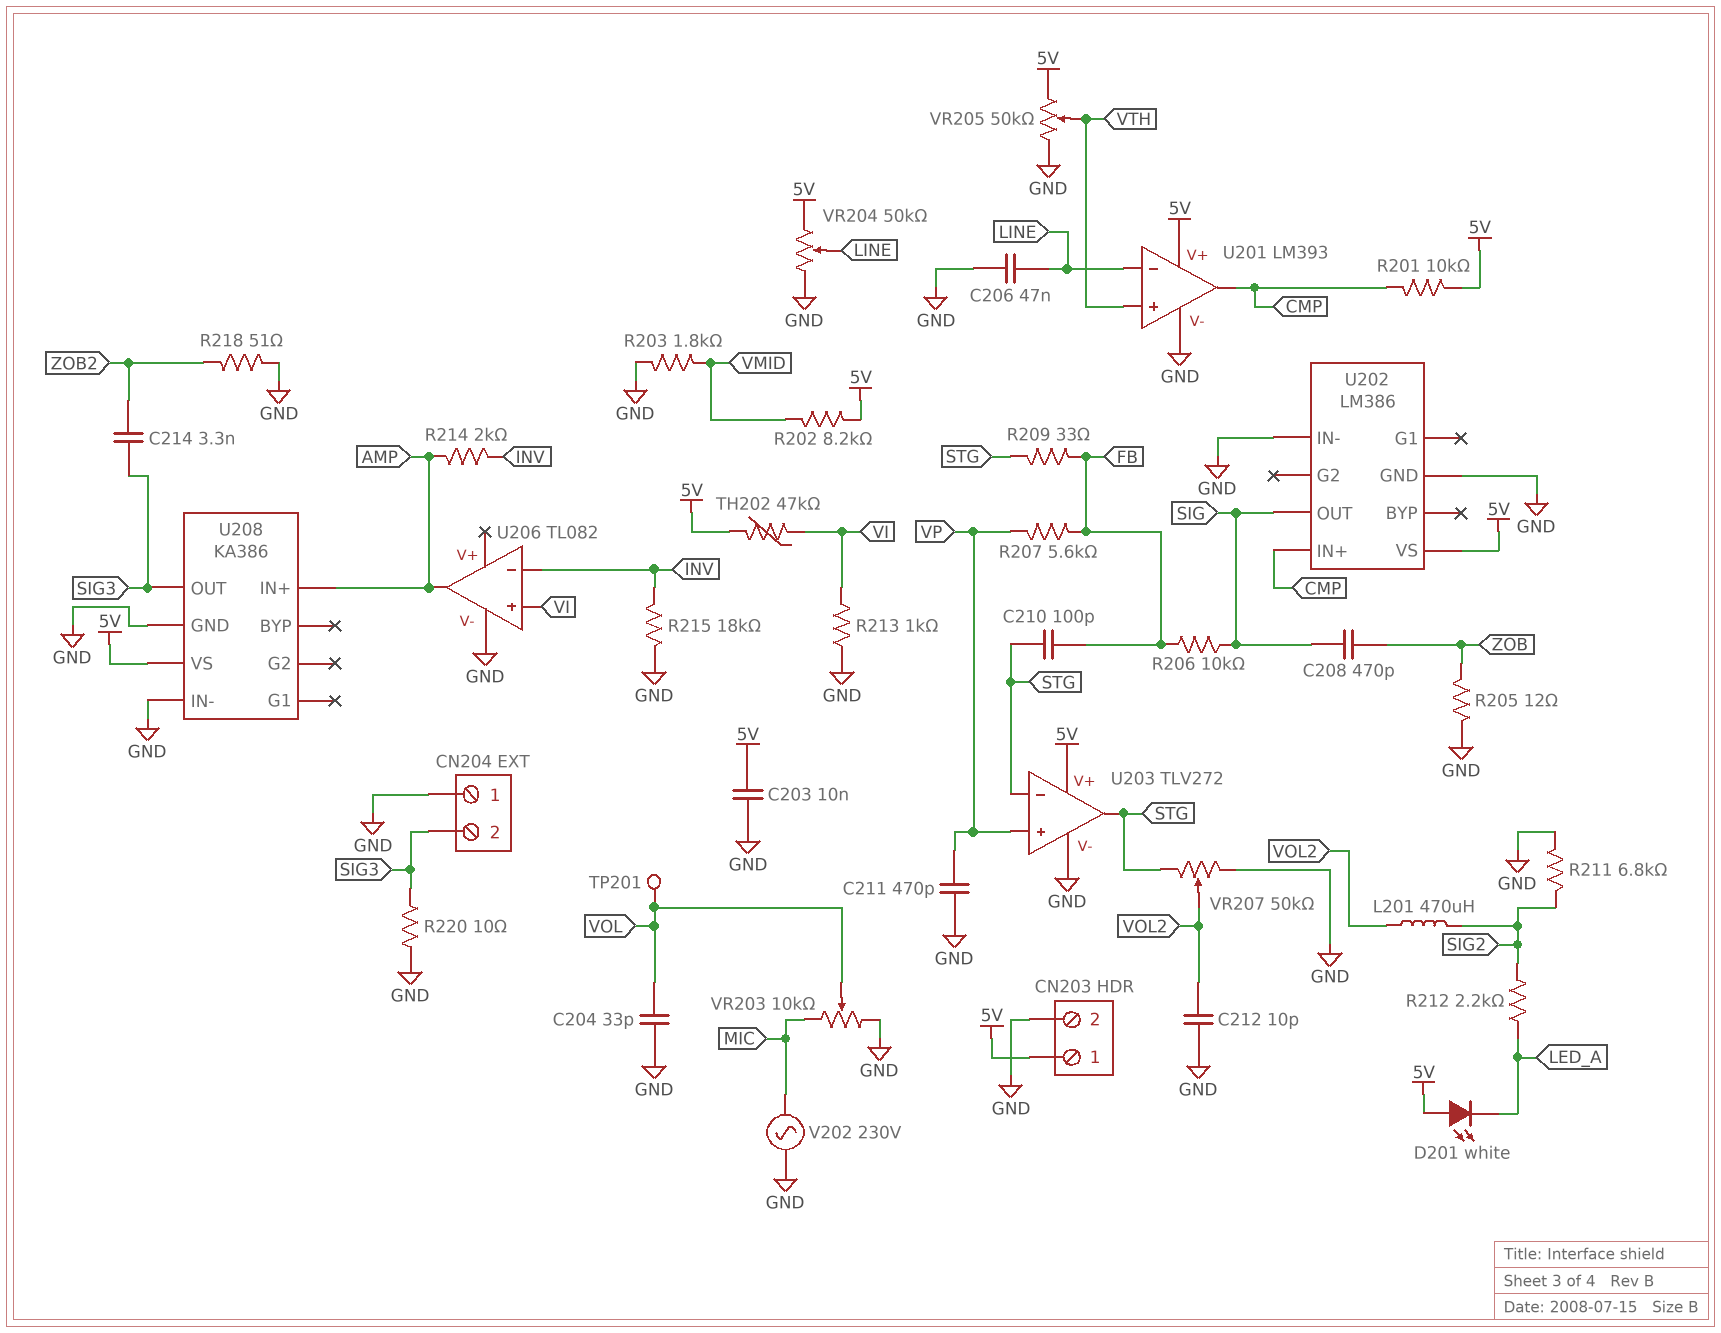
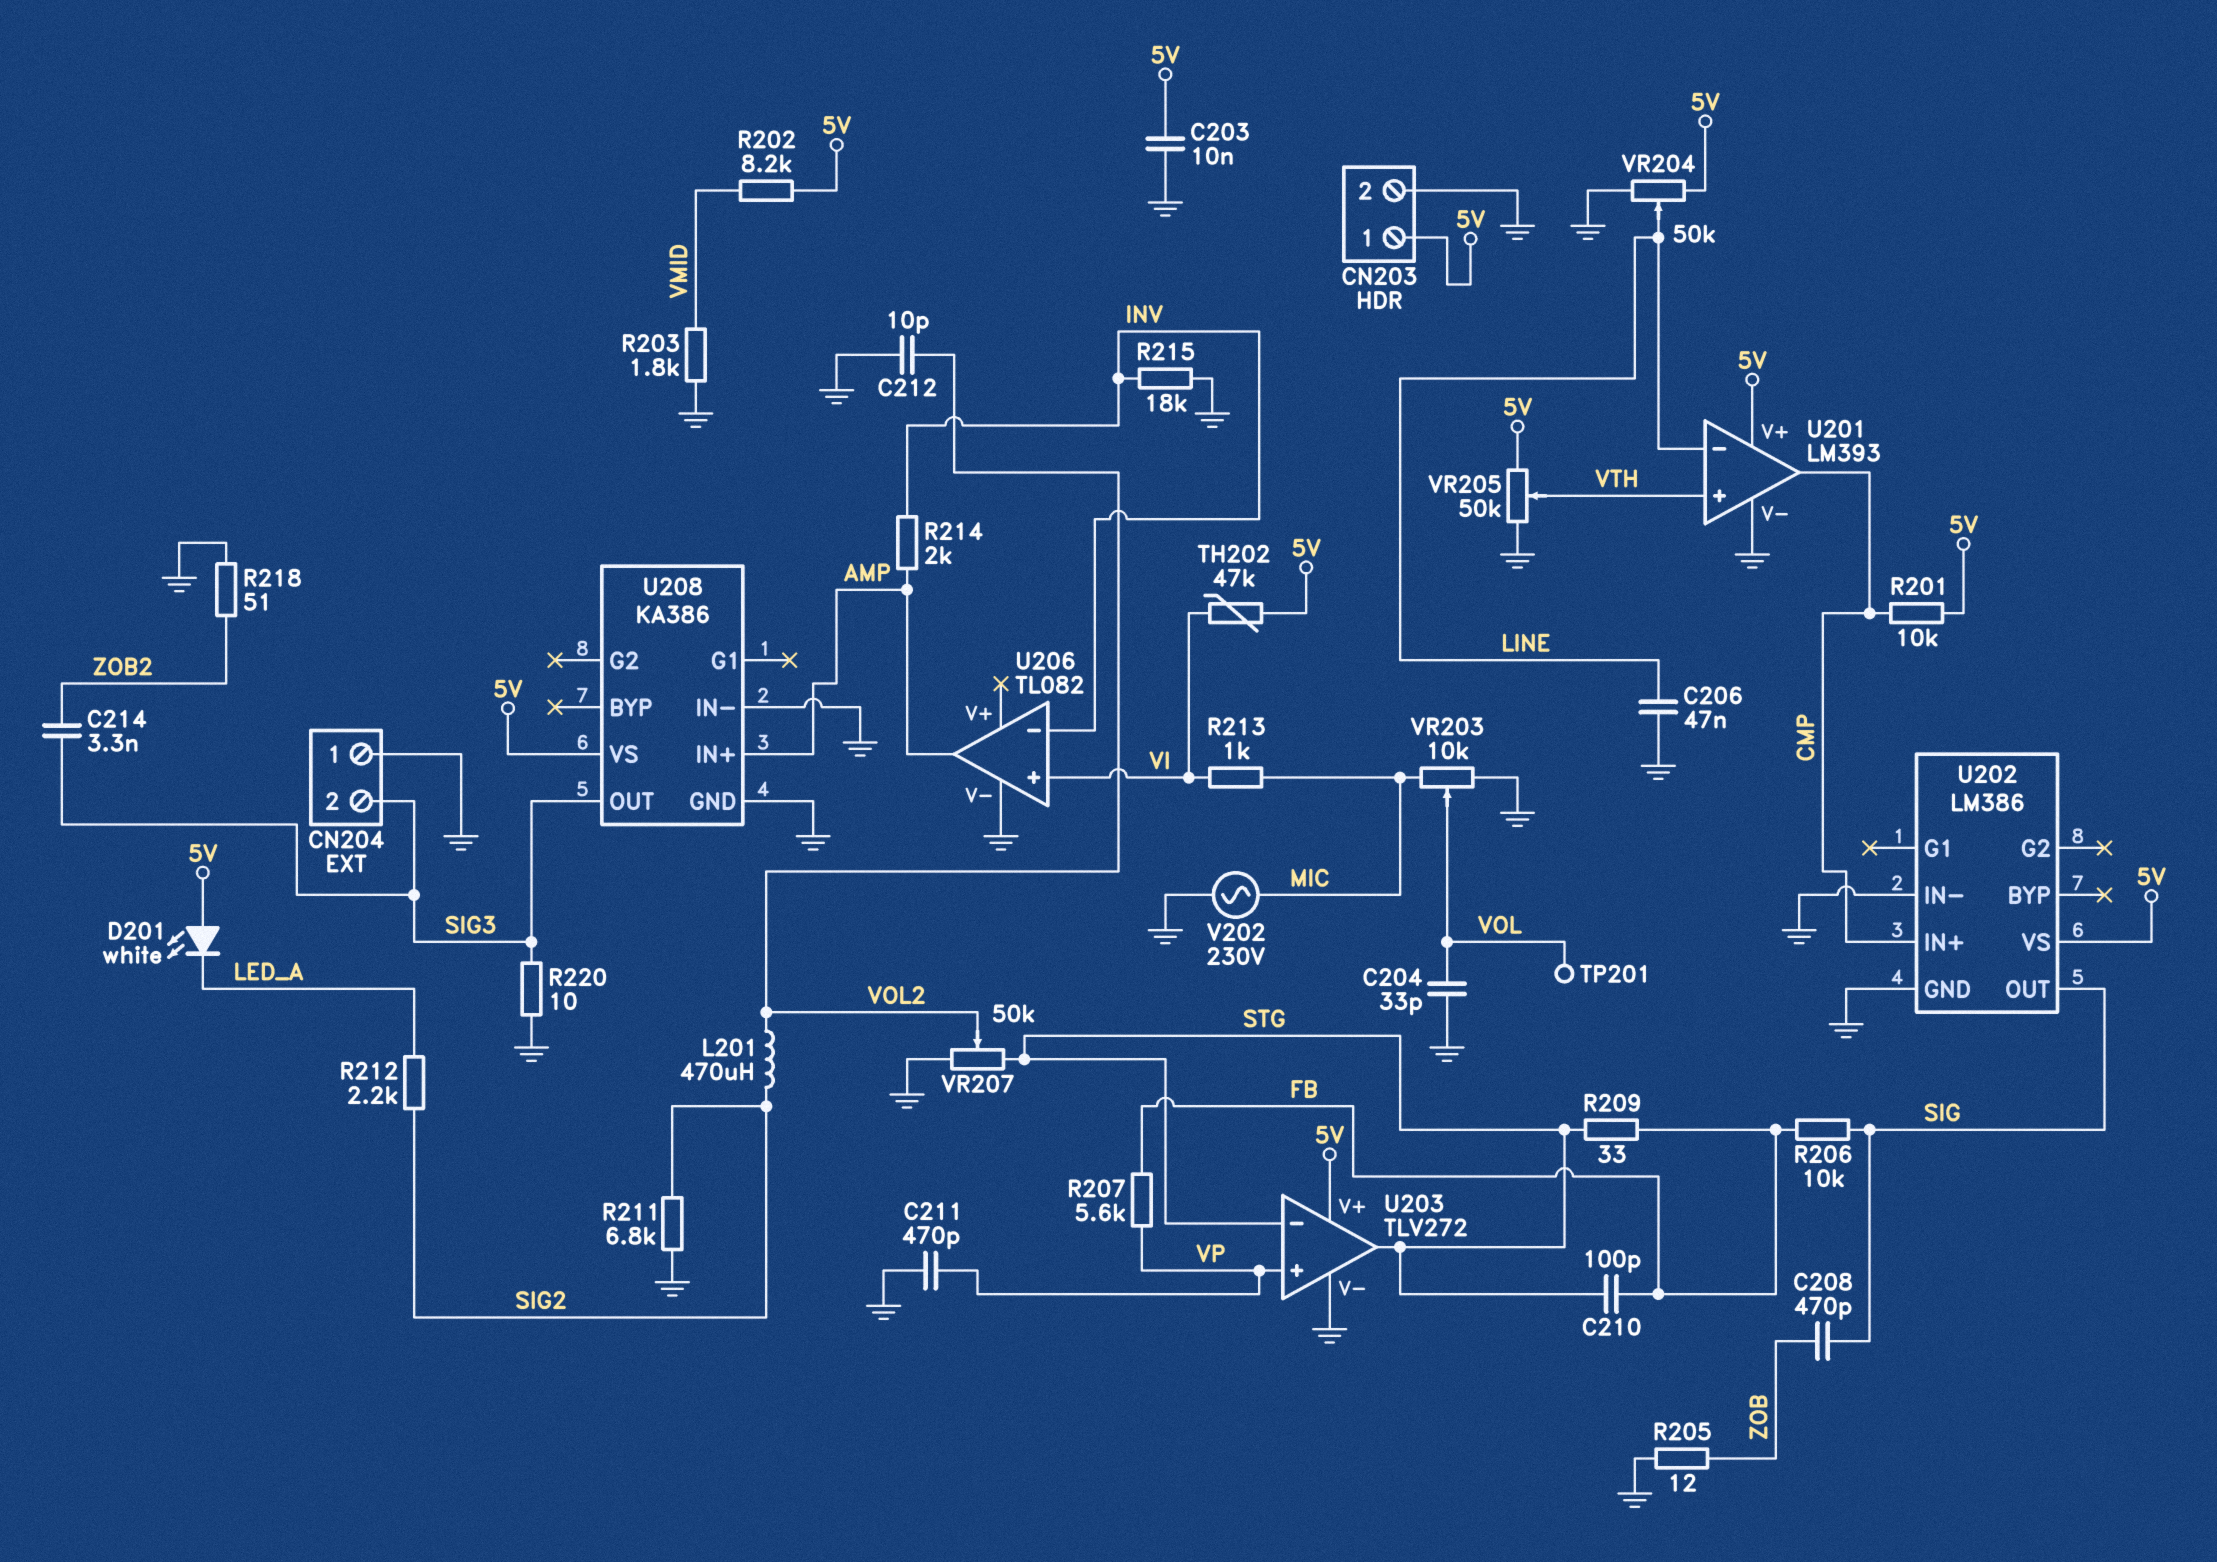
R213: 1k (GND, VI) -> 1k (MIC, VI)

